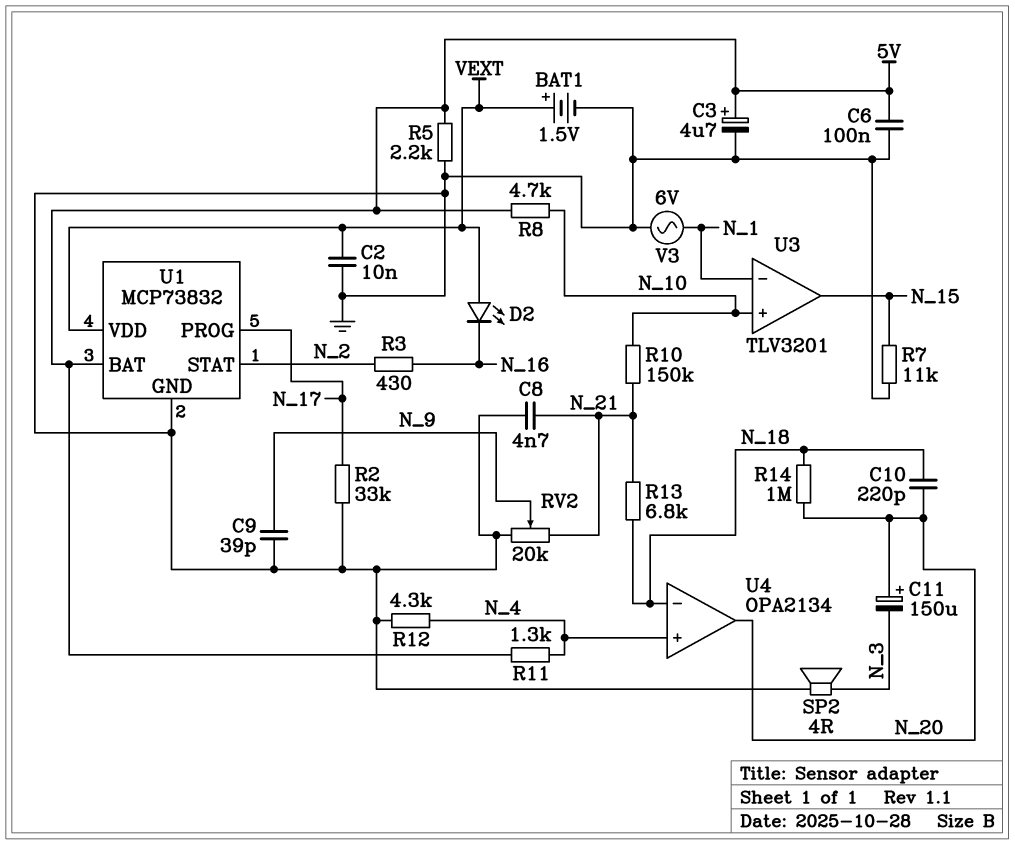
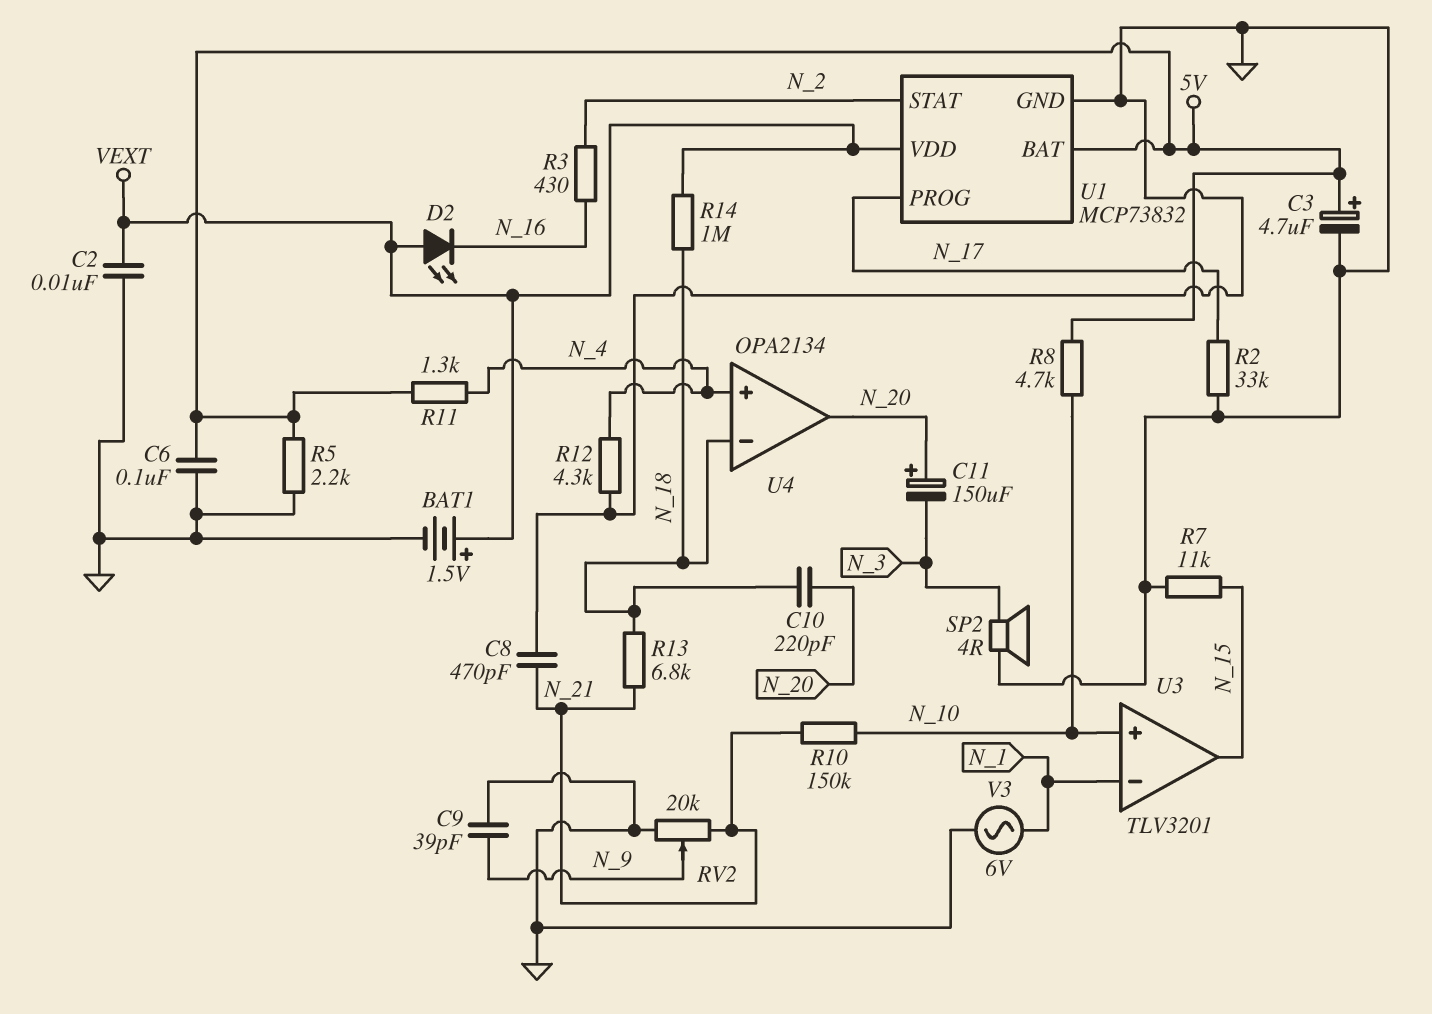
C8: 4.7nF (GND, N_21) -> 470pF (GND, N_21)
R14: 1M (N_18, N_20) -> 1M (N_18, VEXT)

